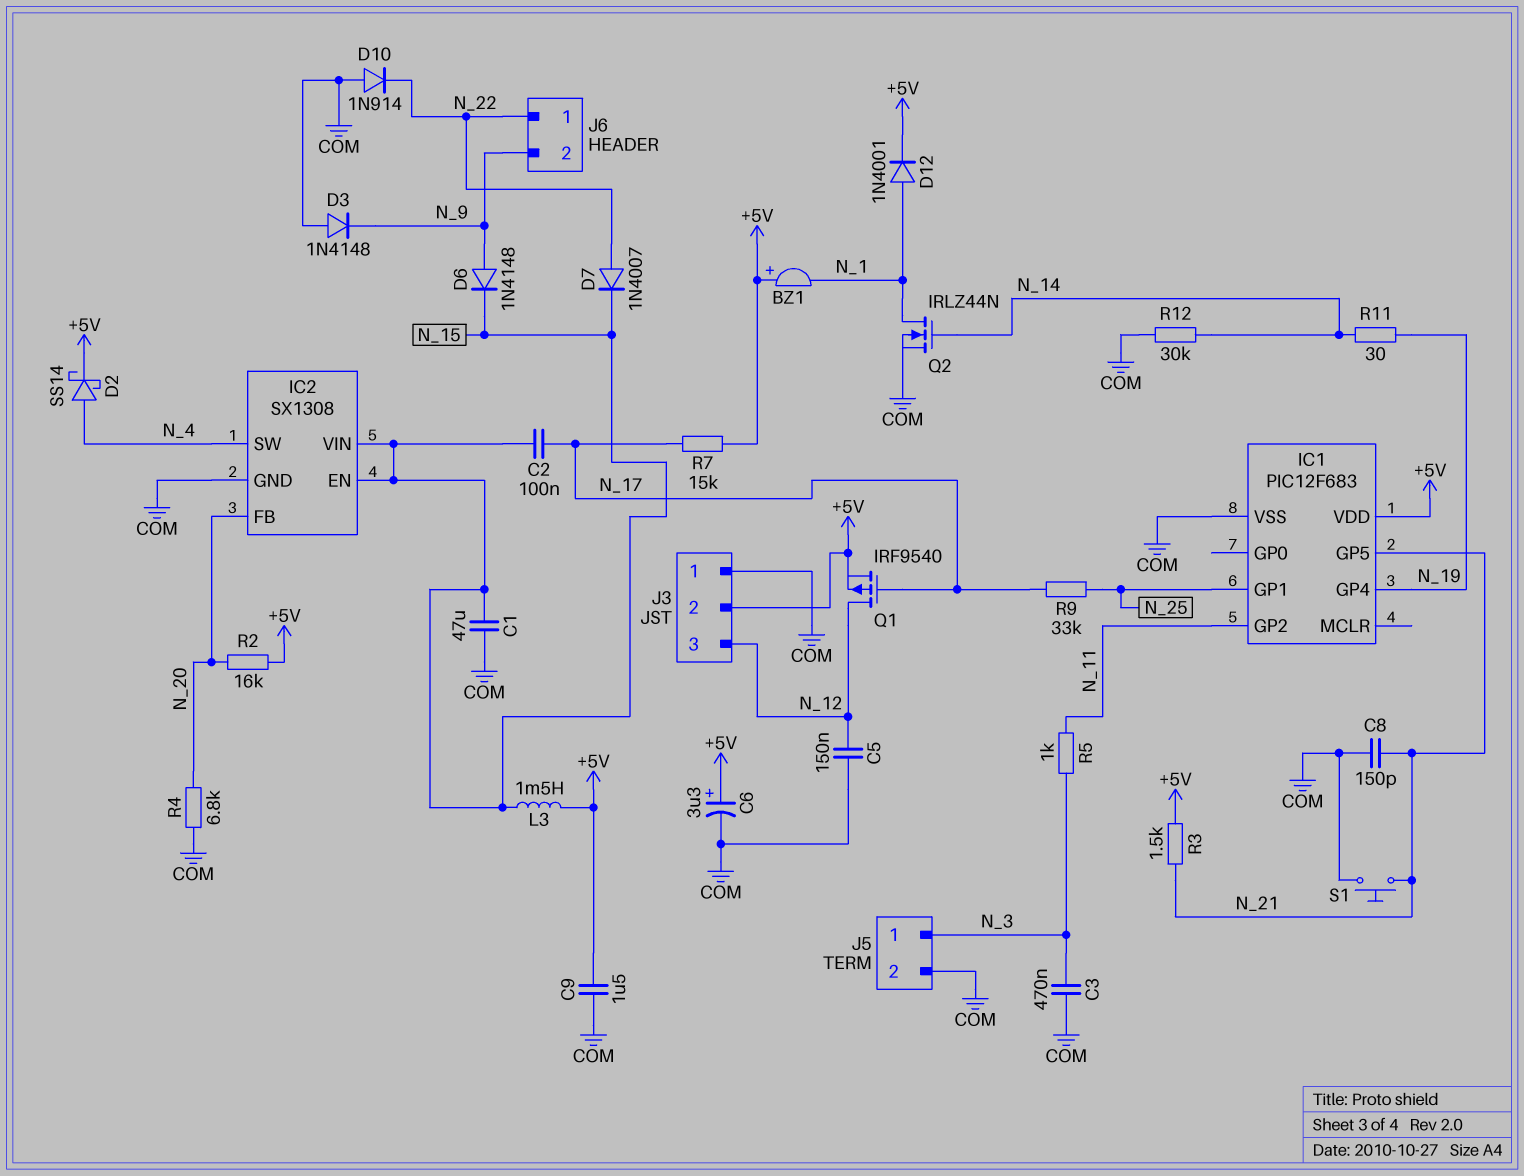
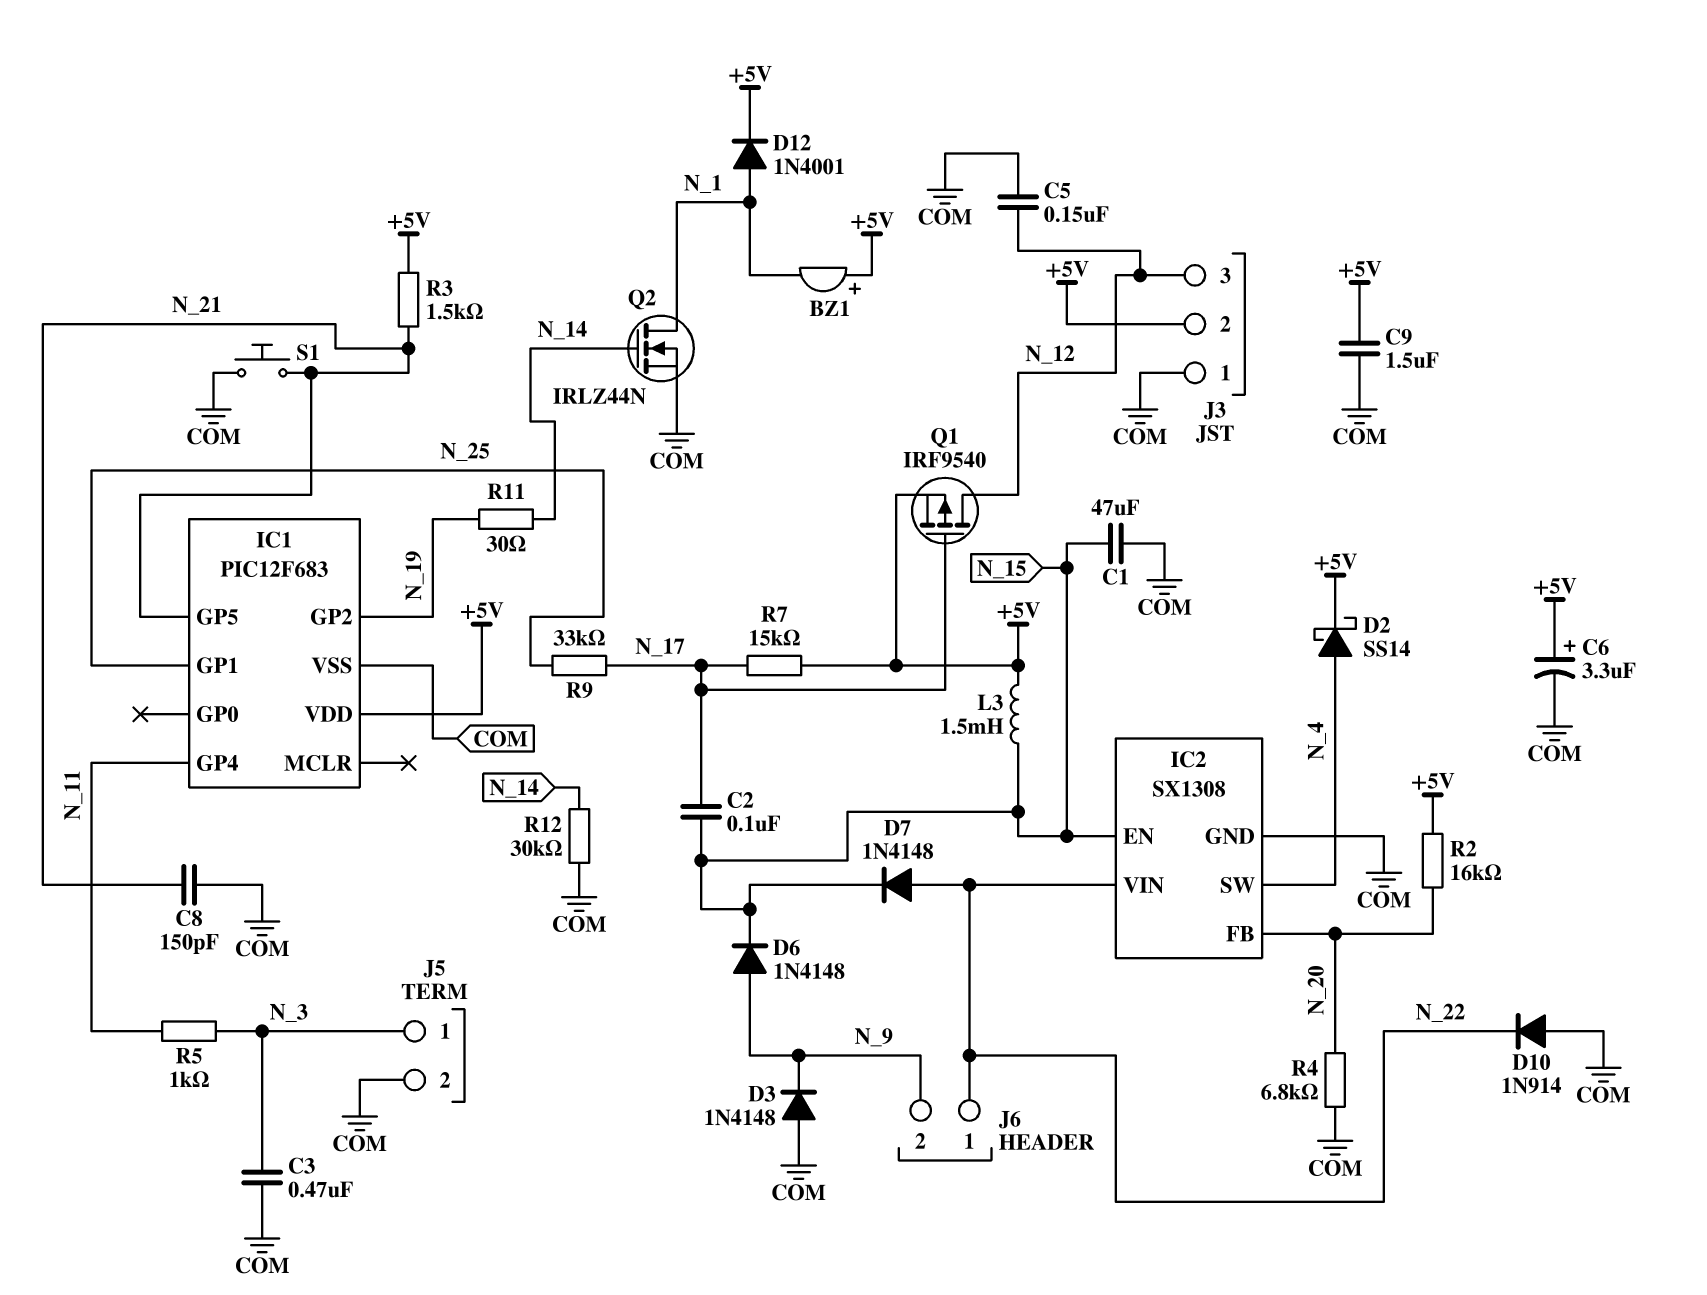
D7: diode 1N4007 (A N_22, K N_15) -> diode 1N4148 (A N_22, K N_15)
IC1 pin GP2: N_11 -> N_19
IC1 pin GP4: N_19 -> N_11
IC2 pin VIN: N_15 -> N_22

